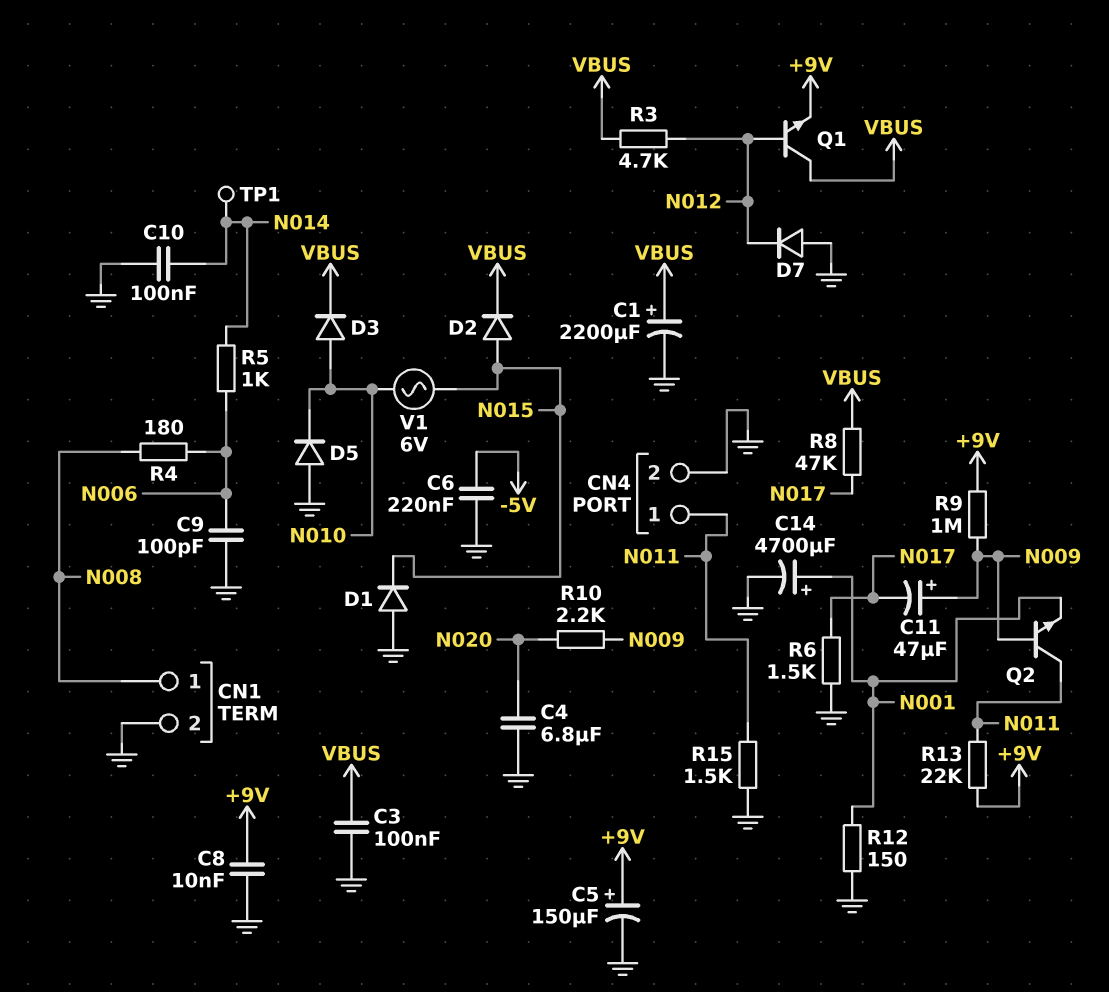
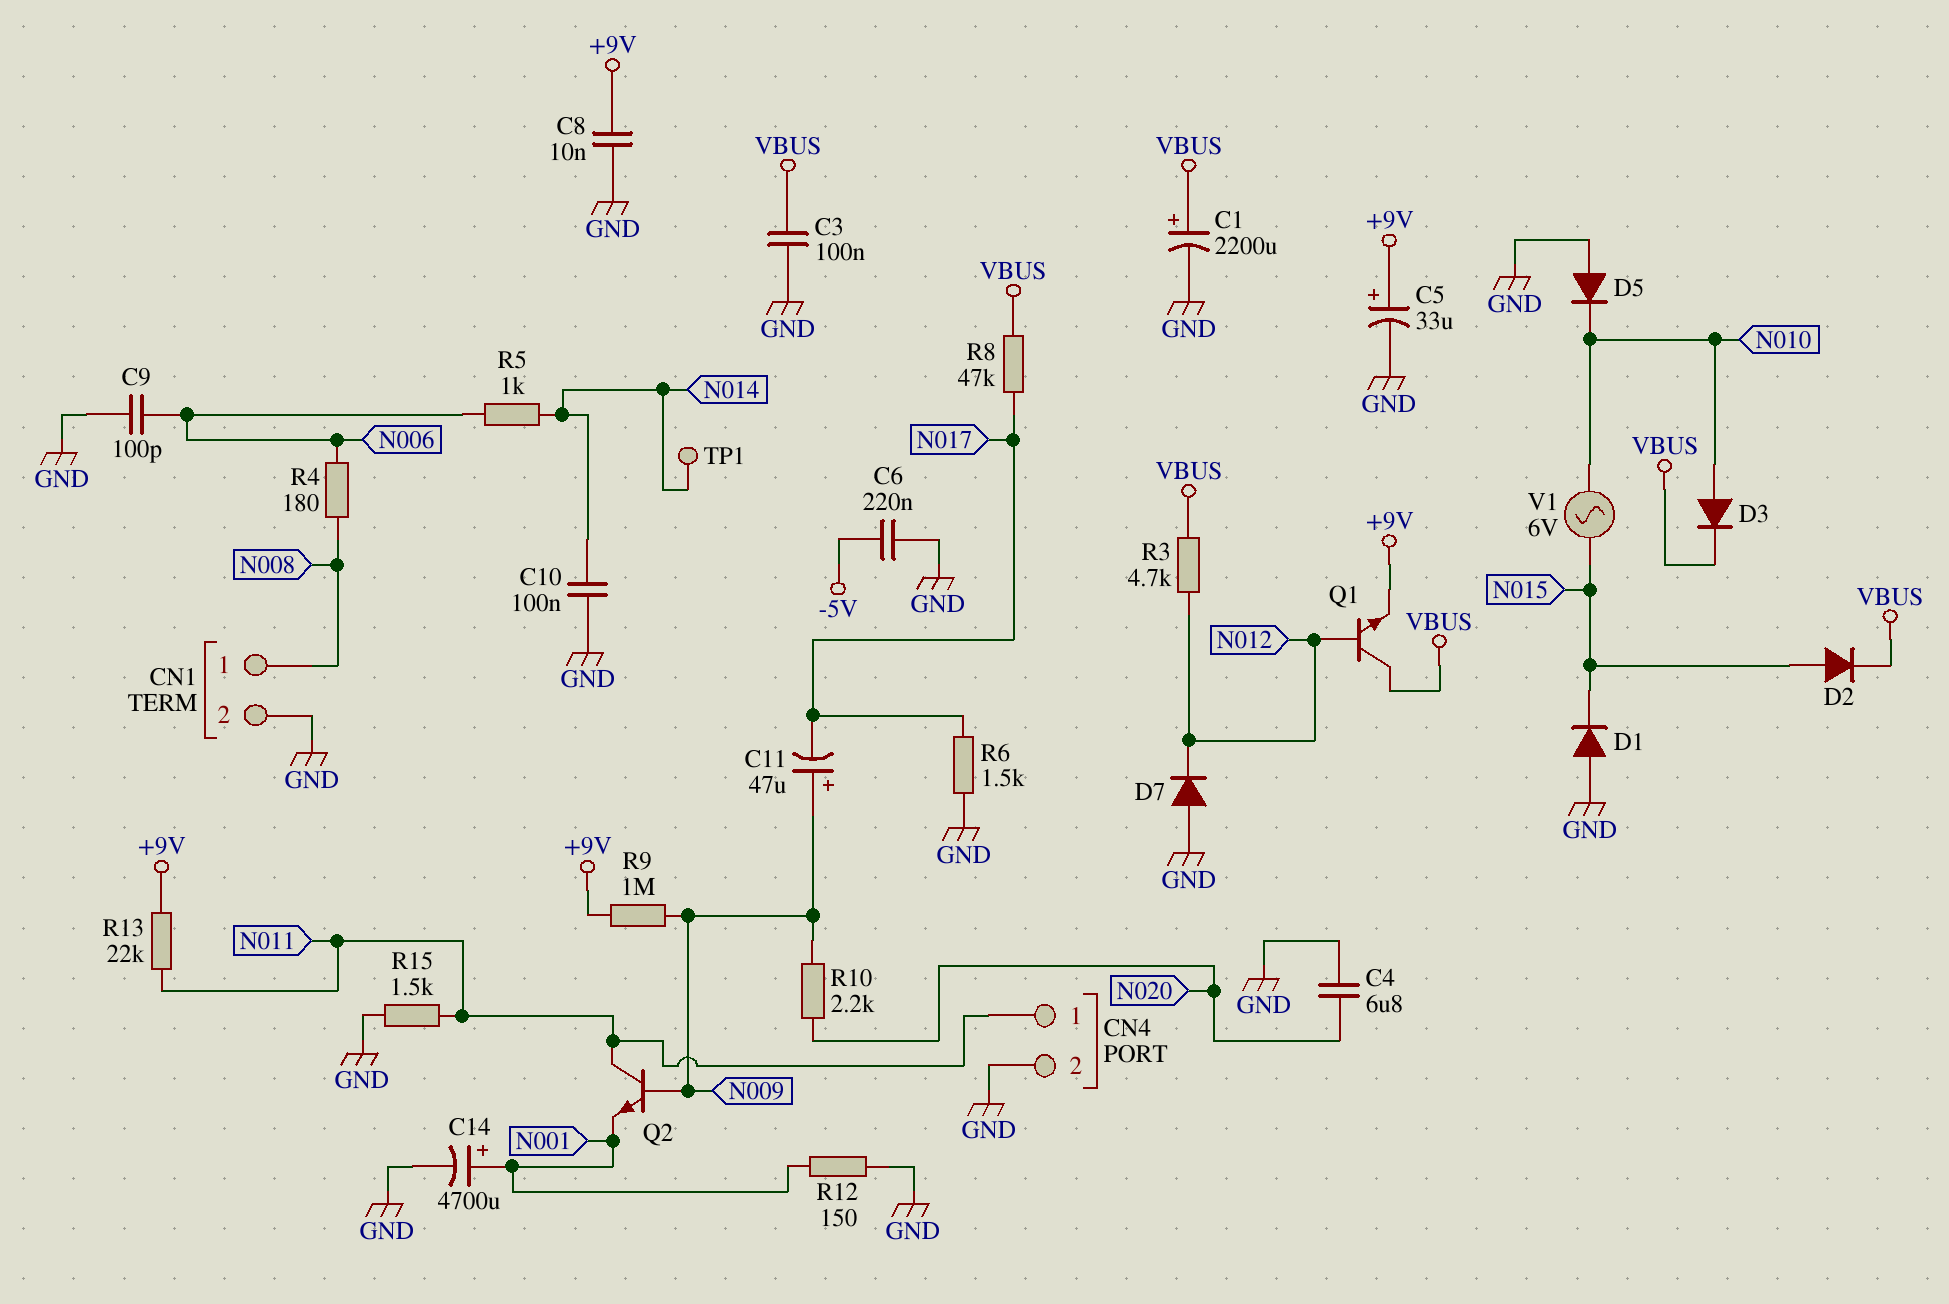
C5: 150uF (plus +9V, minus GND) -> 33uF (plus +9V, minus GND)

